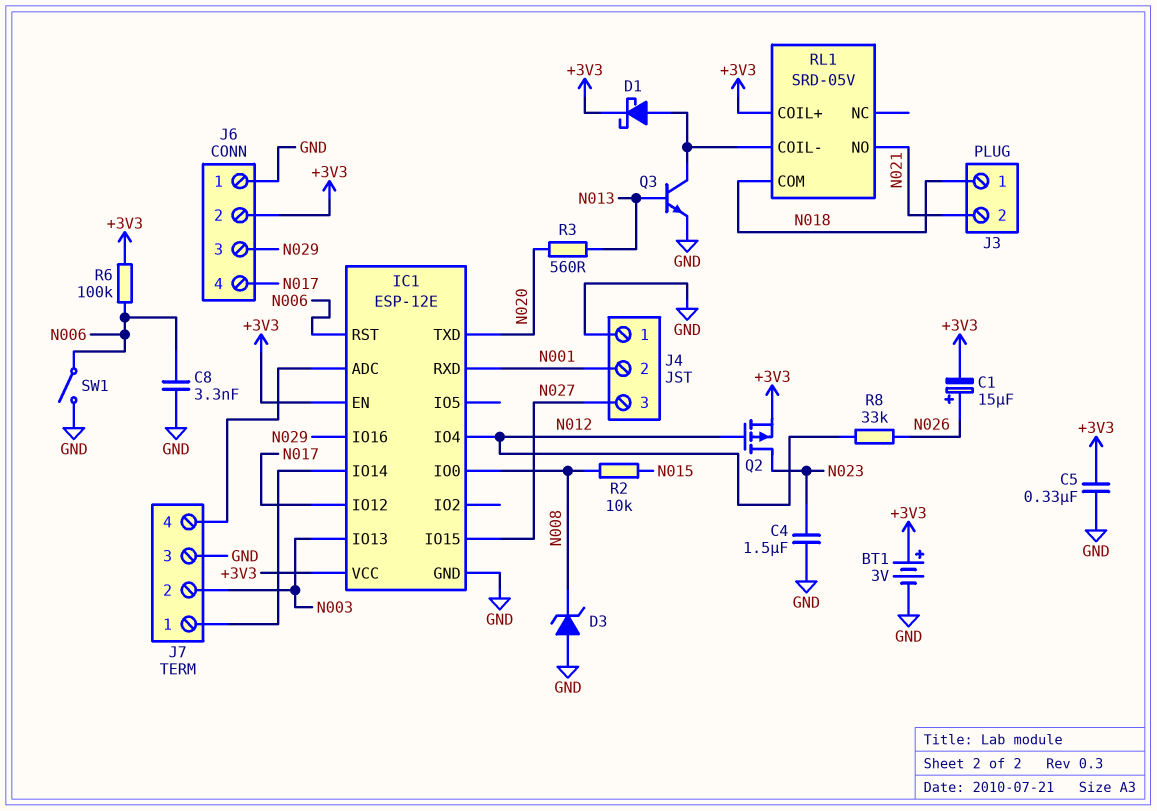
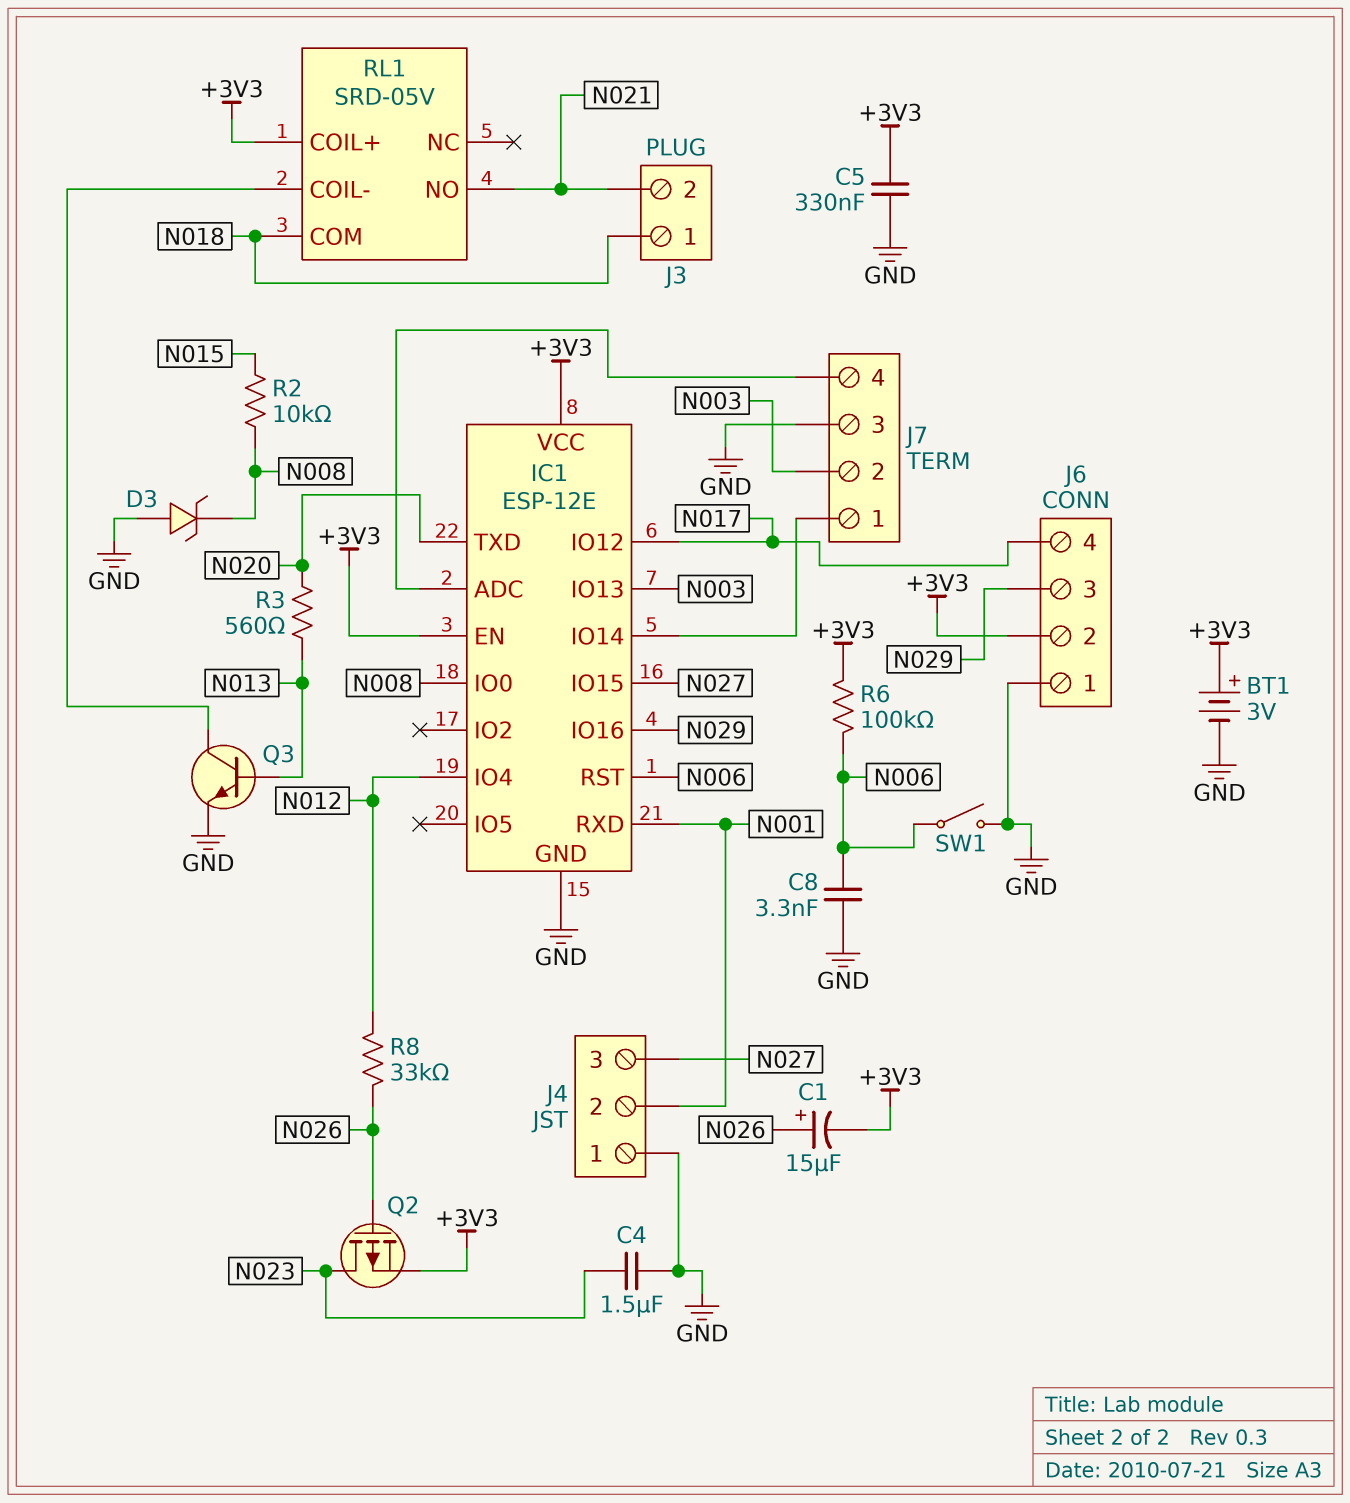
D1: schottky (A RL1/COIL-, K +3V3) -> none
Q2: PMOS (G N012, D N023, S +3V3) -> PMOS (G N026, D N023, S +3V3)

